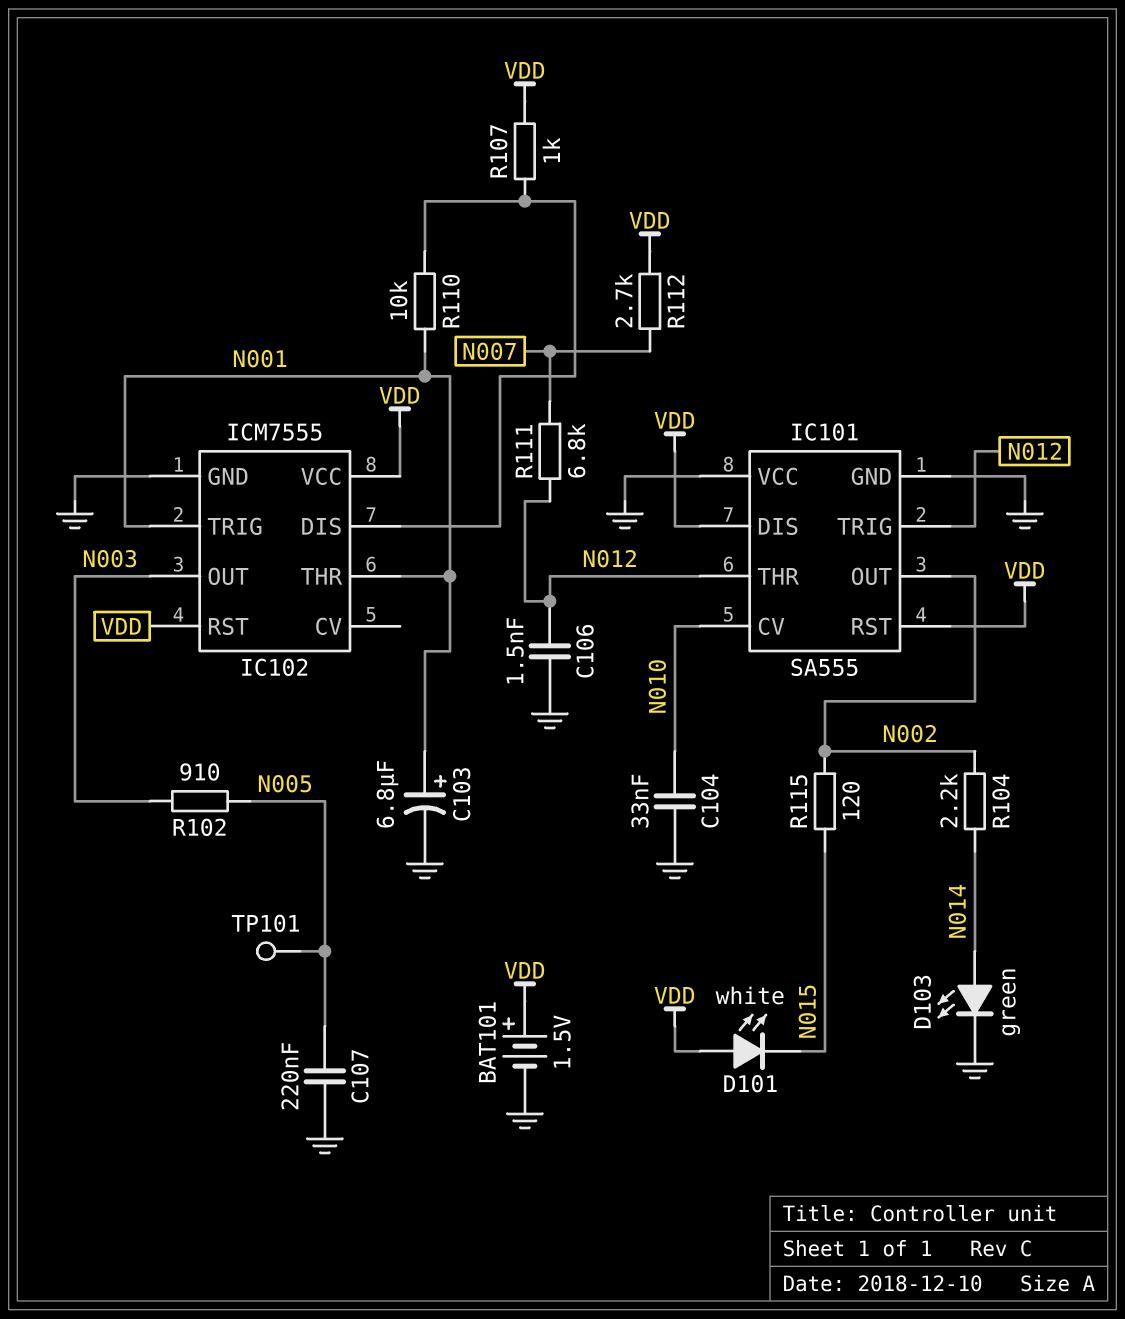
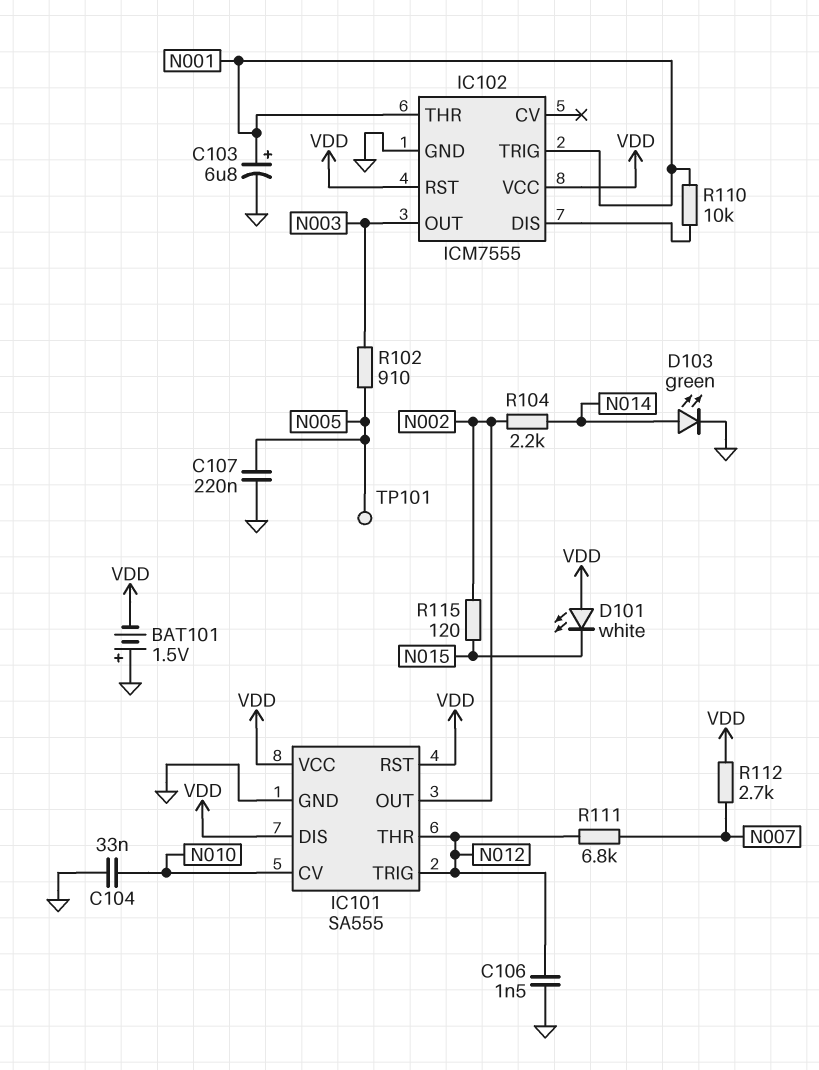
BAT101: 1.5V (plus VDD, minus GND) -> 1.5V (plus GND, minus VDD)
IC101 pin VCC: GND -> VDD
R107: 1k (IC102/DIS, VDD) -> none

